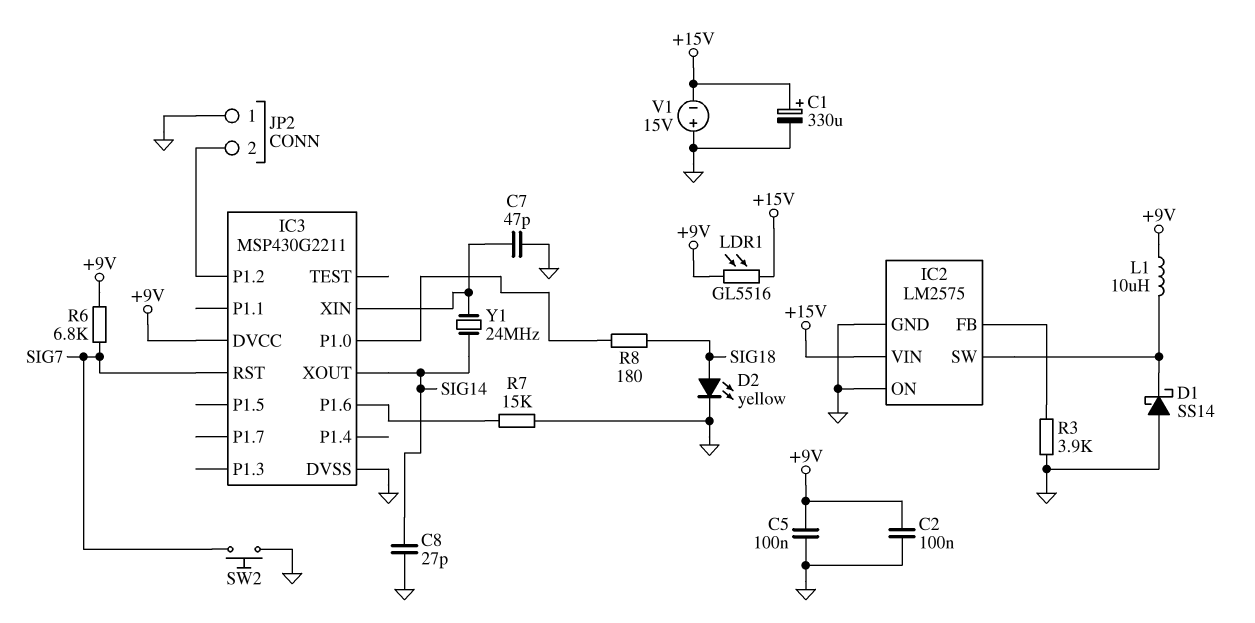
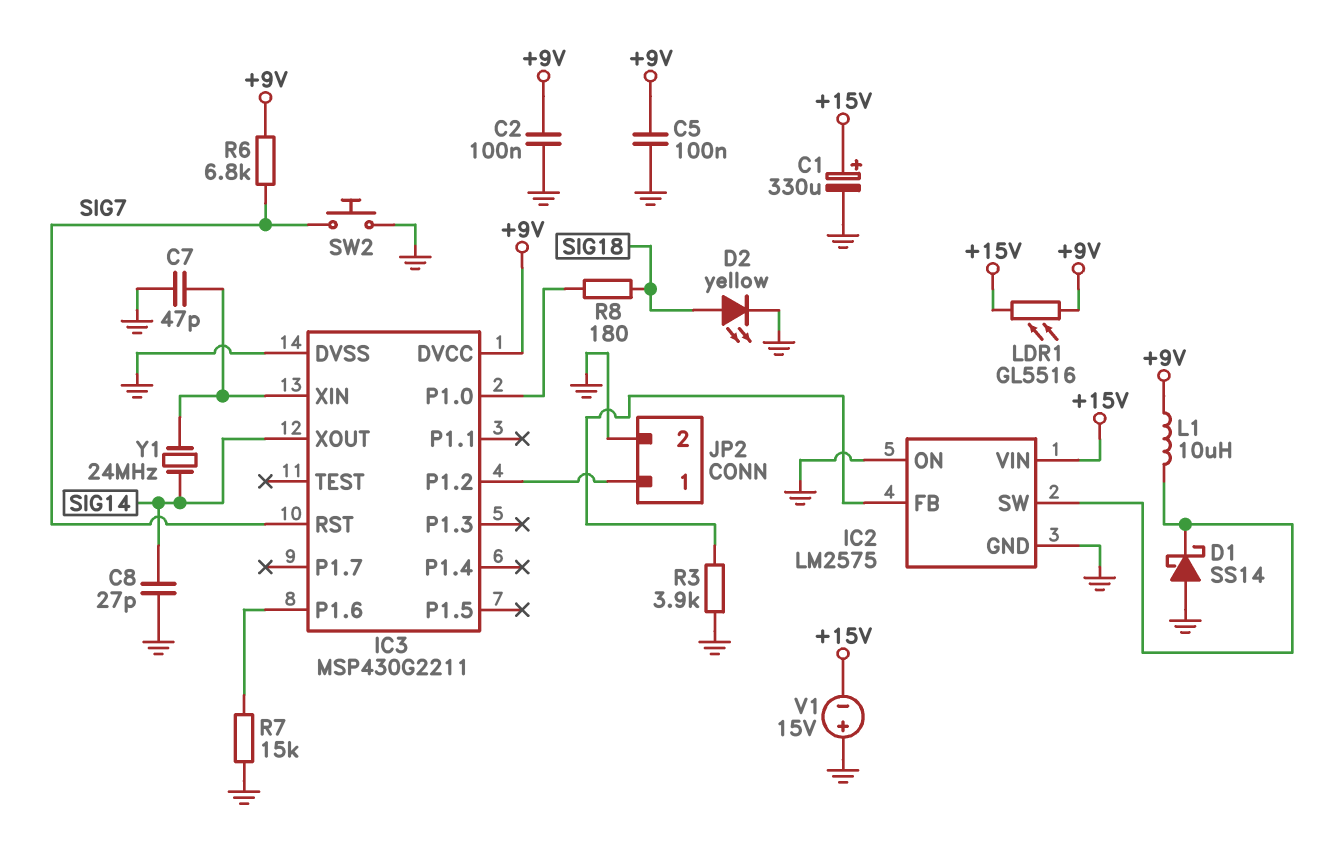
JP2 pin 1: GND -> IC3/P1.2
JP2 pin 2: IC3/P1.2 -> GND

